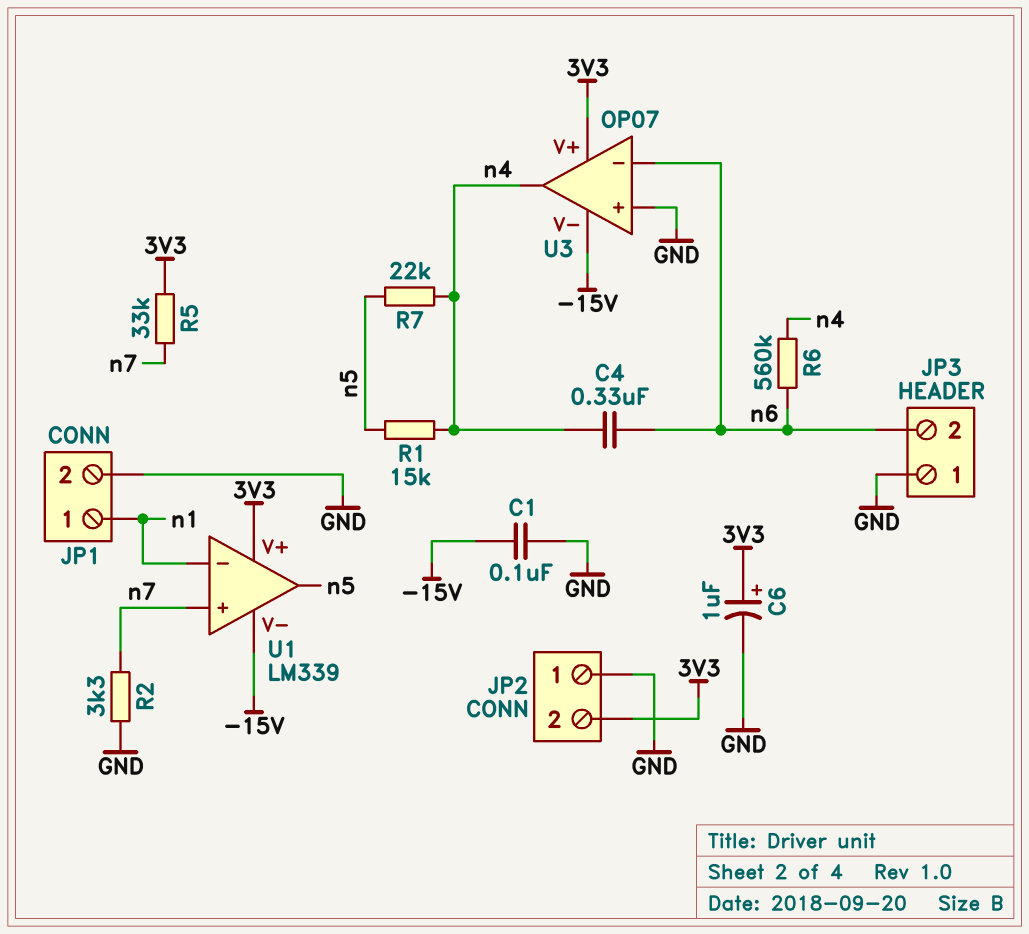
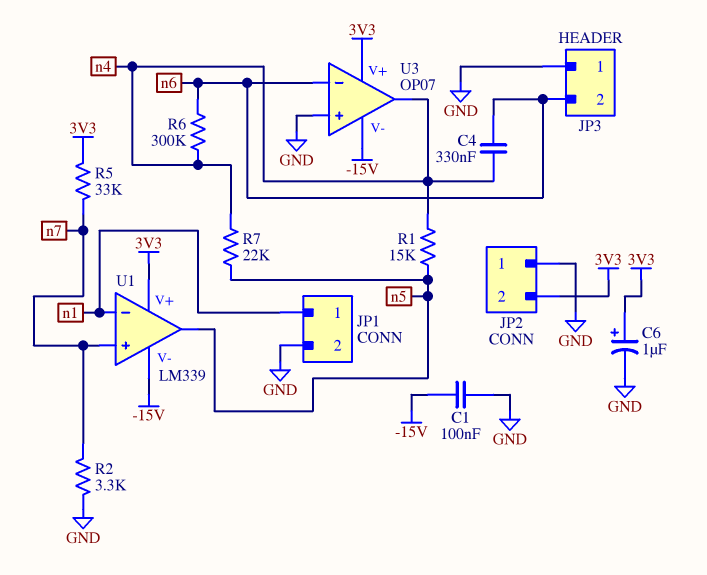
R6: 560k (n4, n6) -> 300k (n4, n6)

